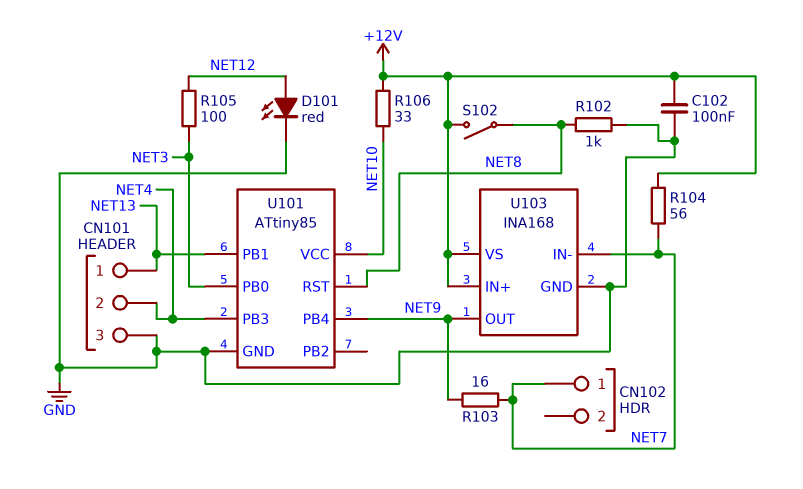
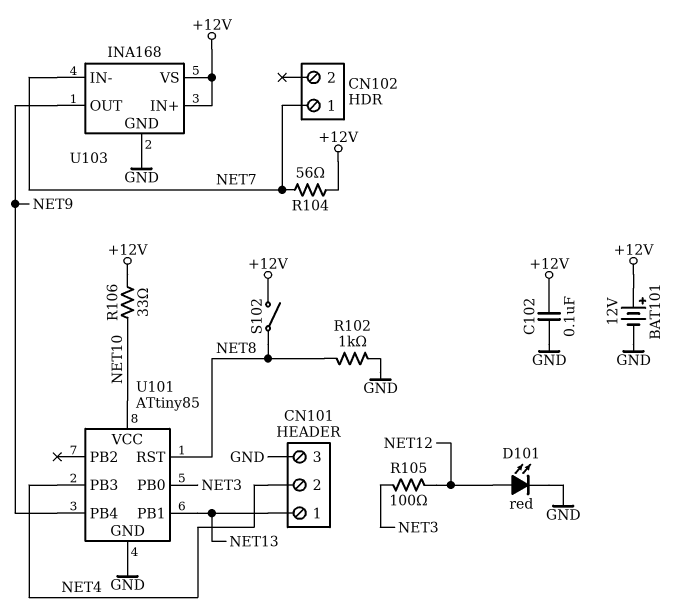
BAT101: none -> 12V (plus +12V, minus GND)
R103: 16 (NET7, NET9) -> none

